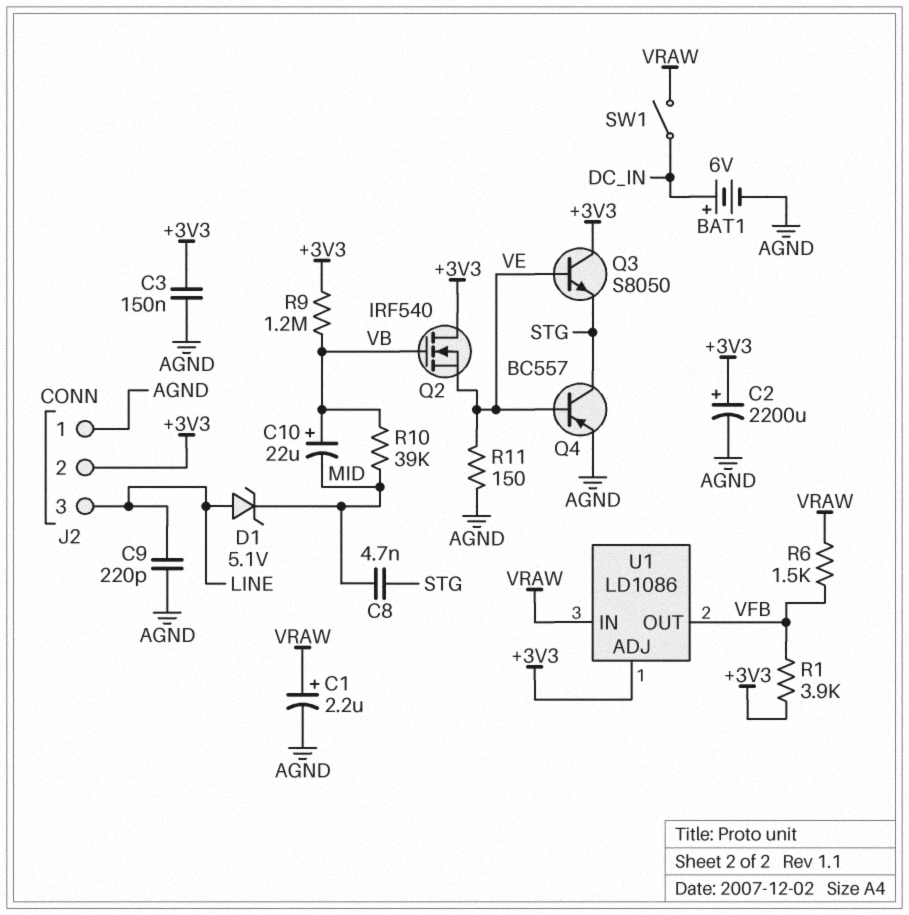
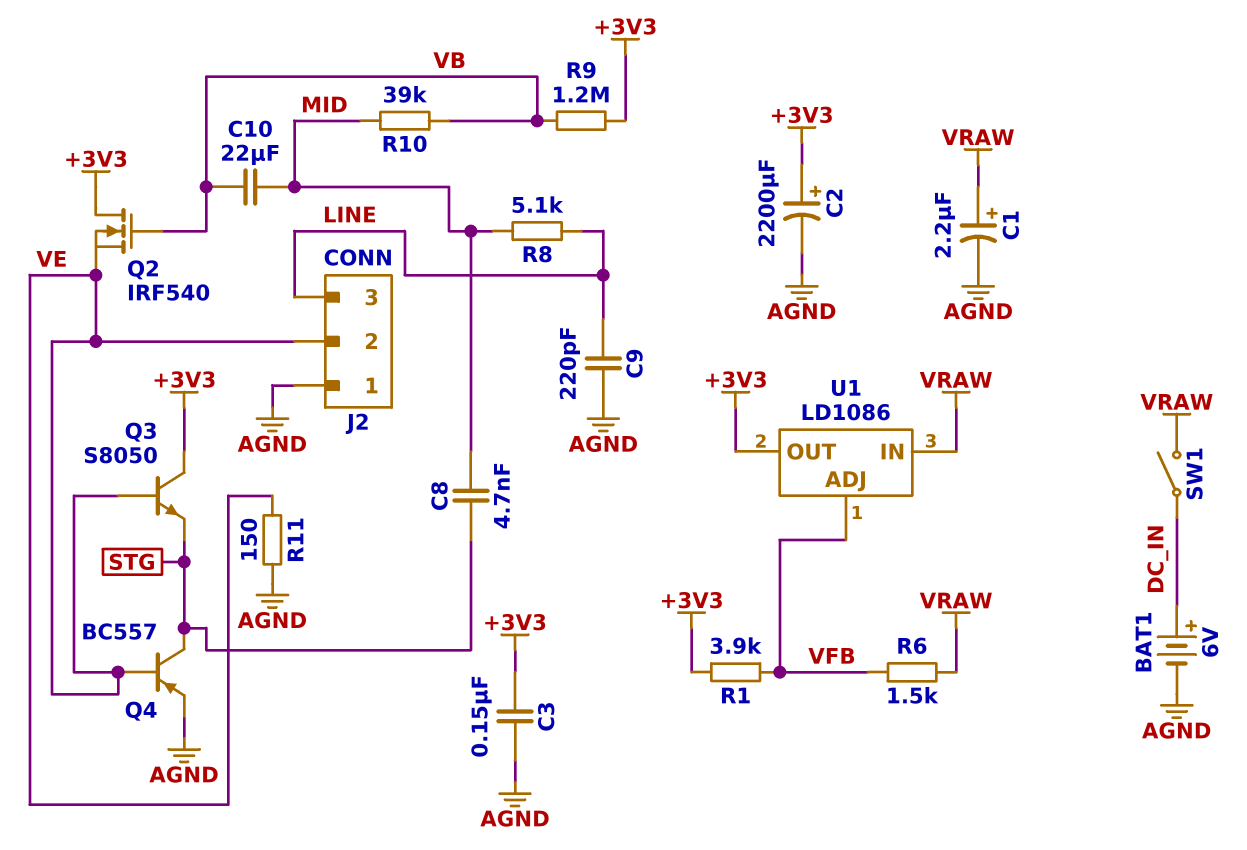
C10: 22uF (plus VB, minus MID) -> 22uF (MID, VB)
D1: zener 5.1V (A LINE, K MID) -> none
J2 pin 2: +3V3 -> VE
R8: none -> 5.1k (LINE, MID)
U1 pin ADJ: +3V3 -> VFB
U1 pin OUT: VFB -> +3V3

